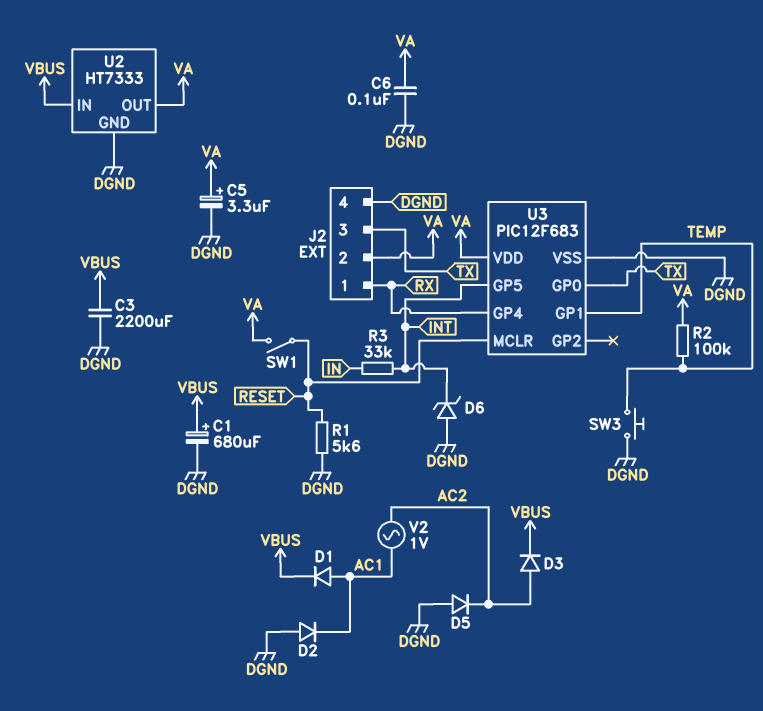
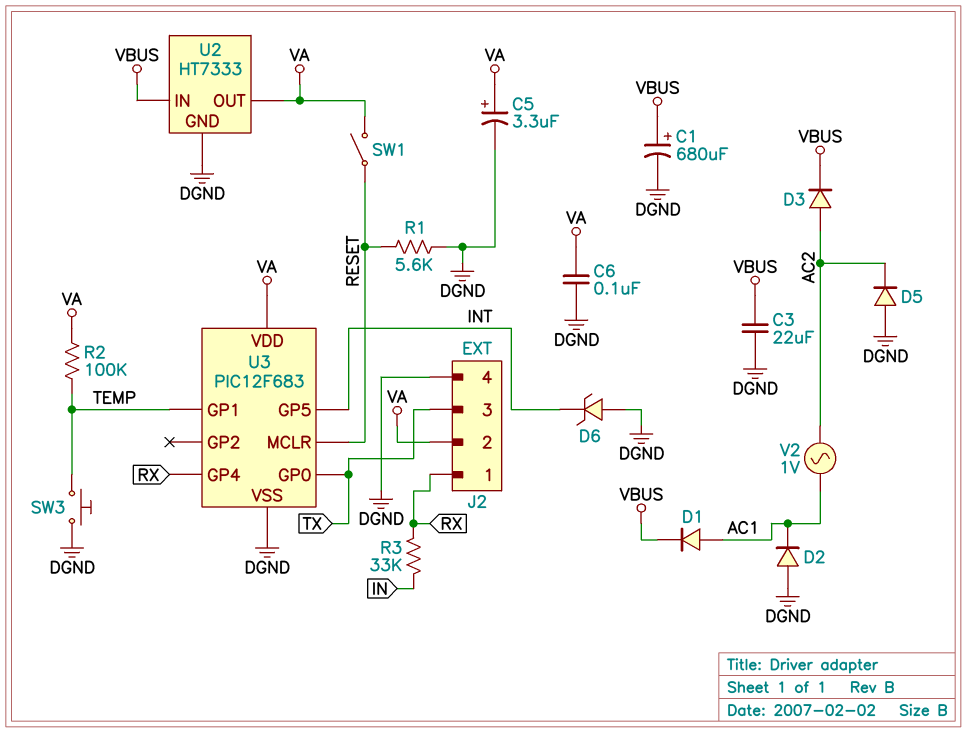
C3: 2200uF (DGND, VBUS) -> 22uF (DGND, VBUS)
R3: 33k (IN, INT) -> 33k (IN, RX)

